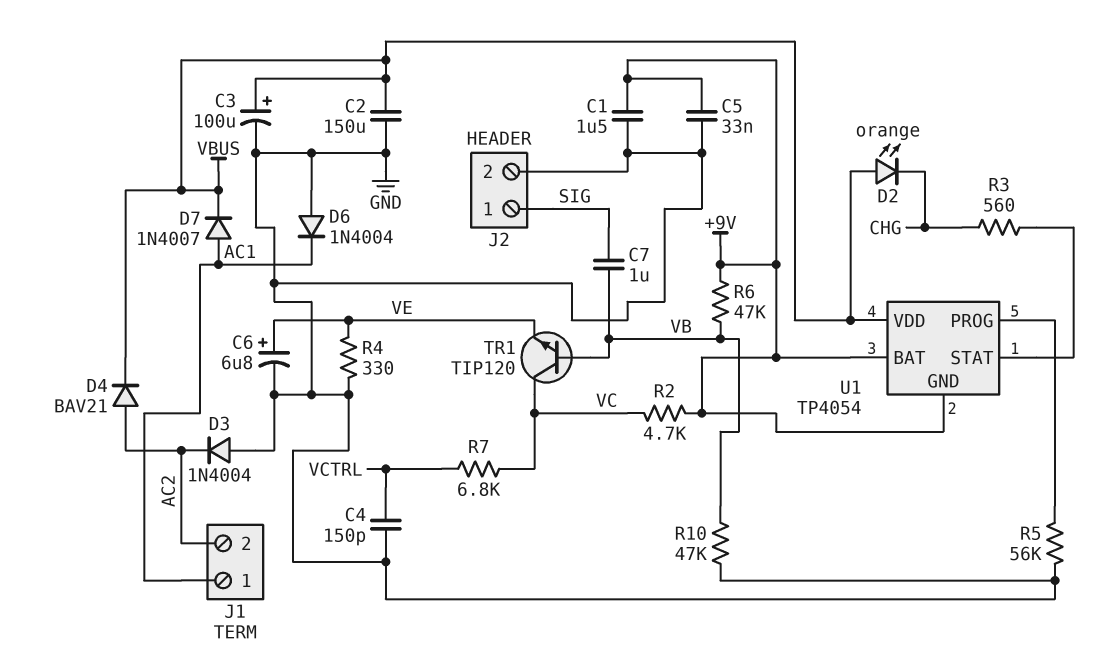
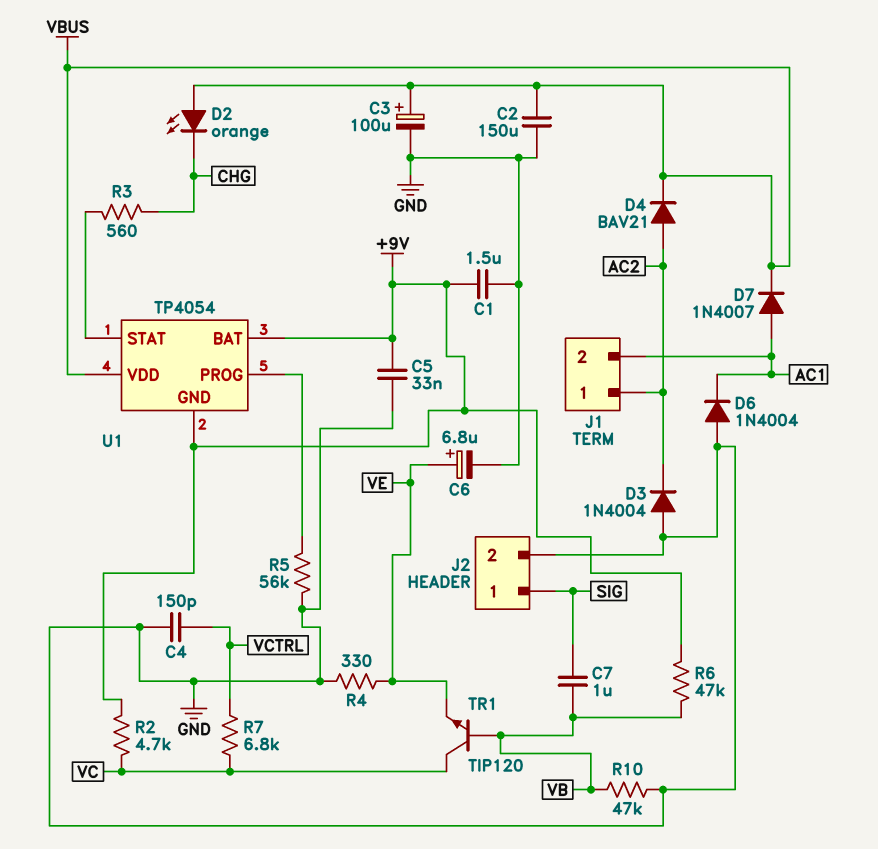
J1 pin 1: AC1 -> AC2
J1 pin 2: AC2 -> AC1

